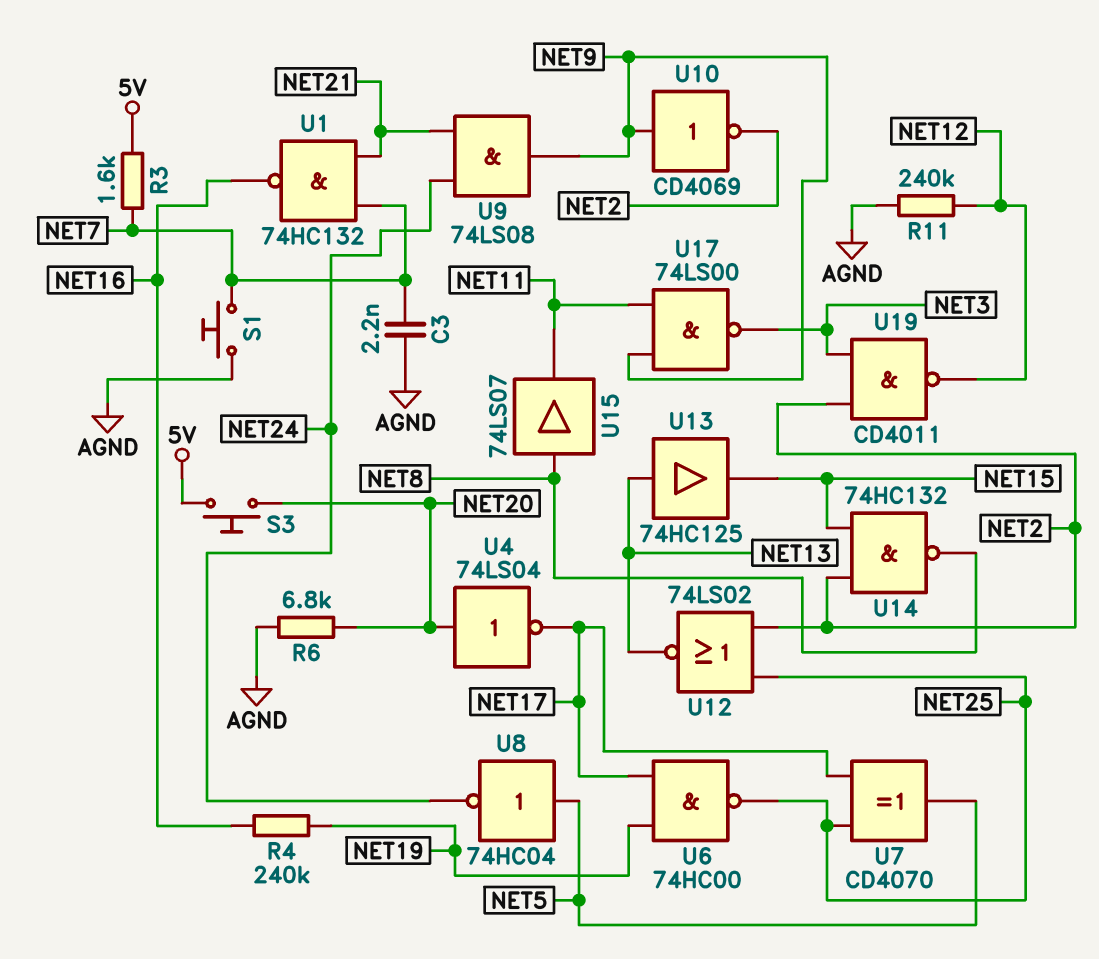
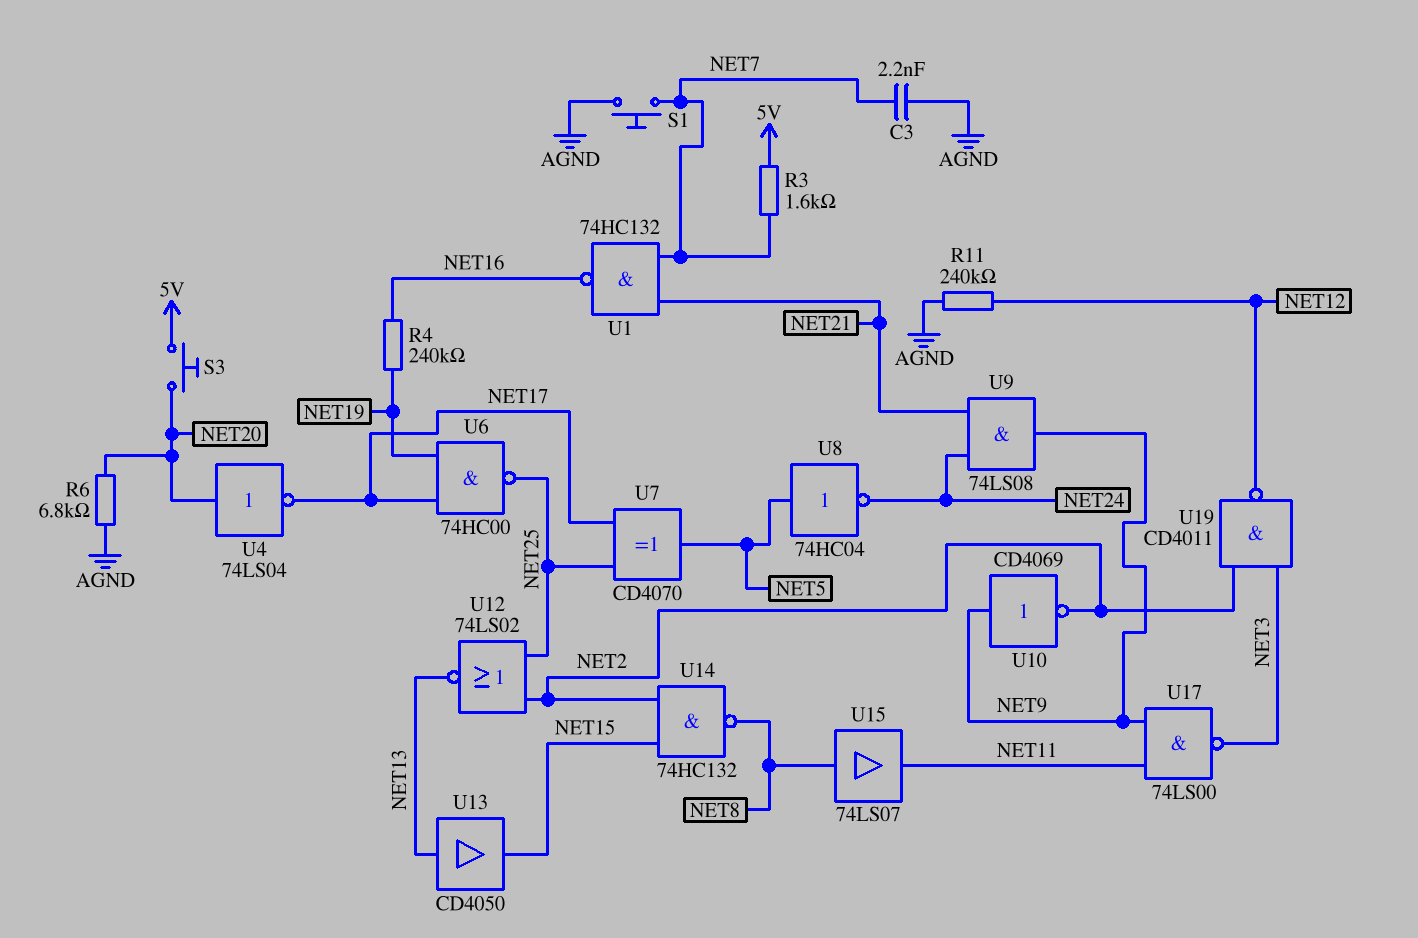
U13: buffer 74HC125 (in NET13, out NET15) -> buffer CD4050 (in NET13, out NET15)

